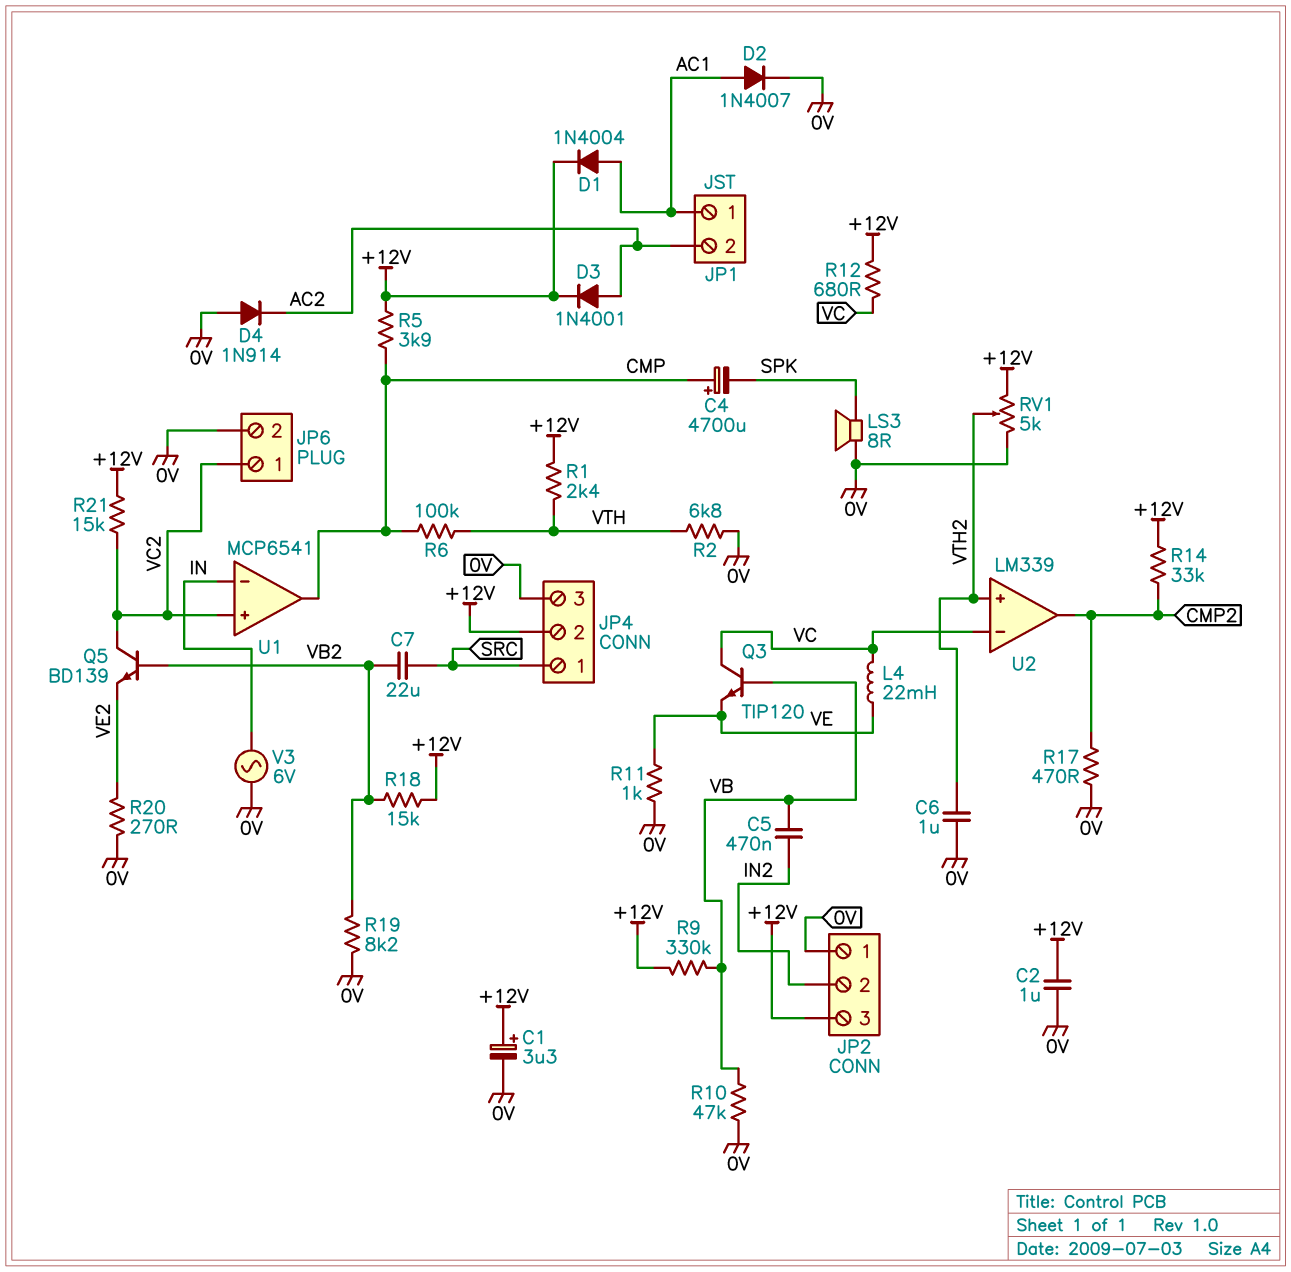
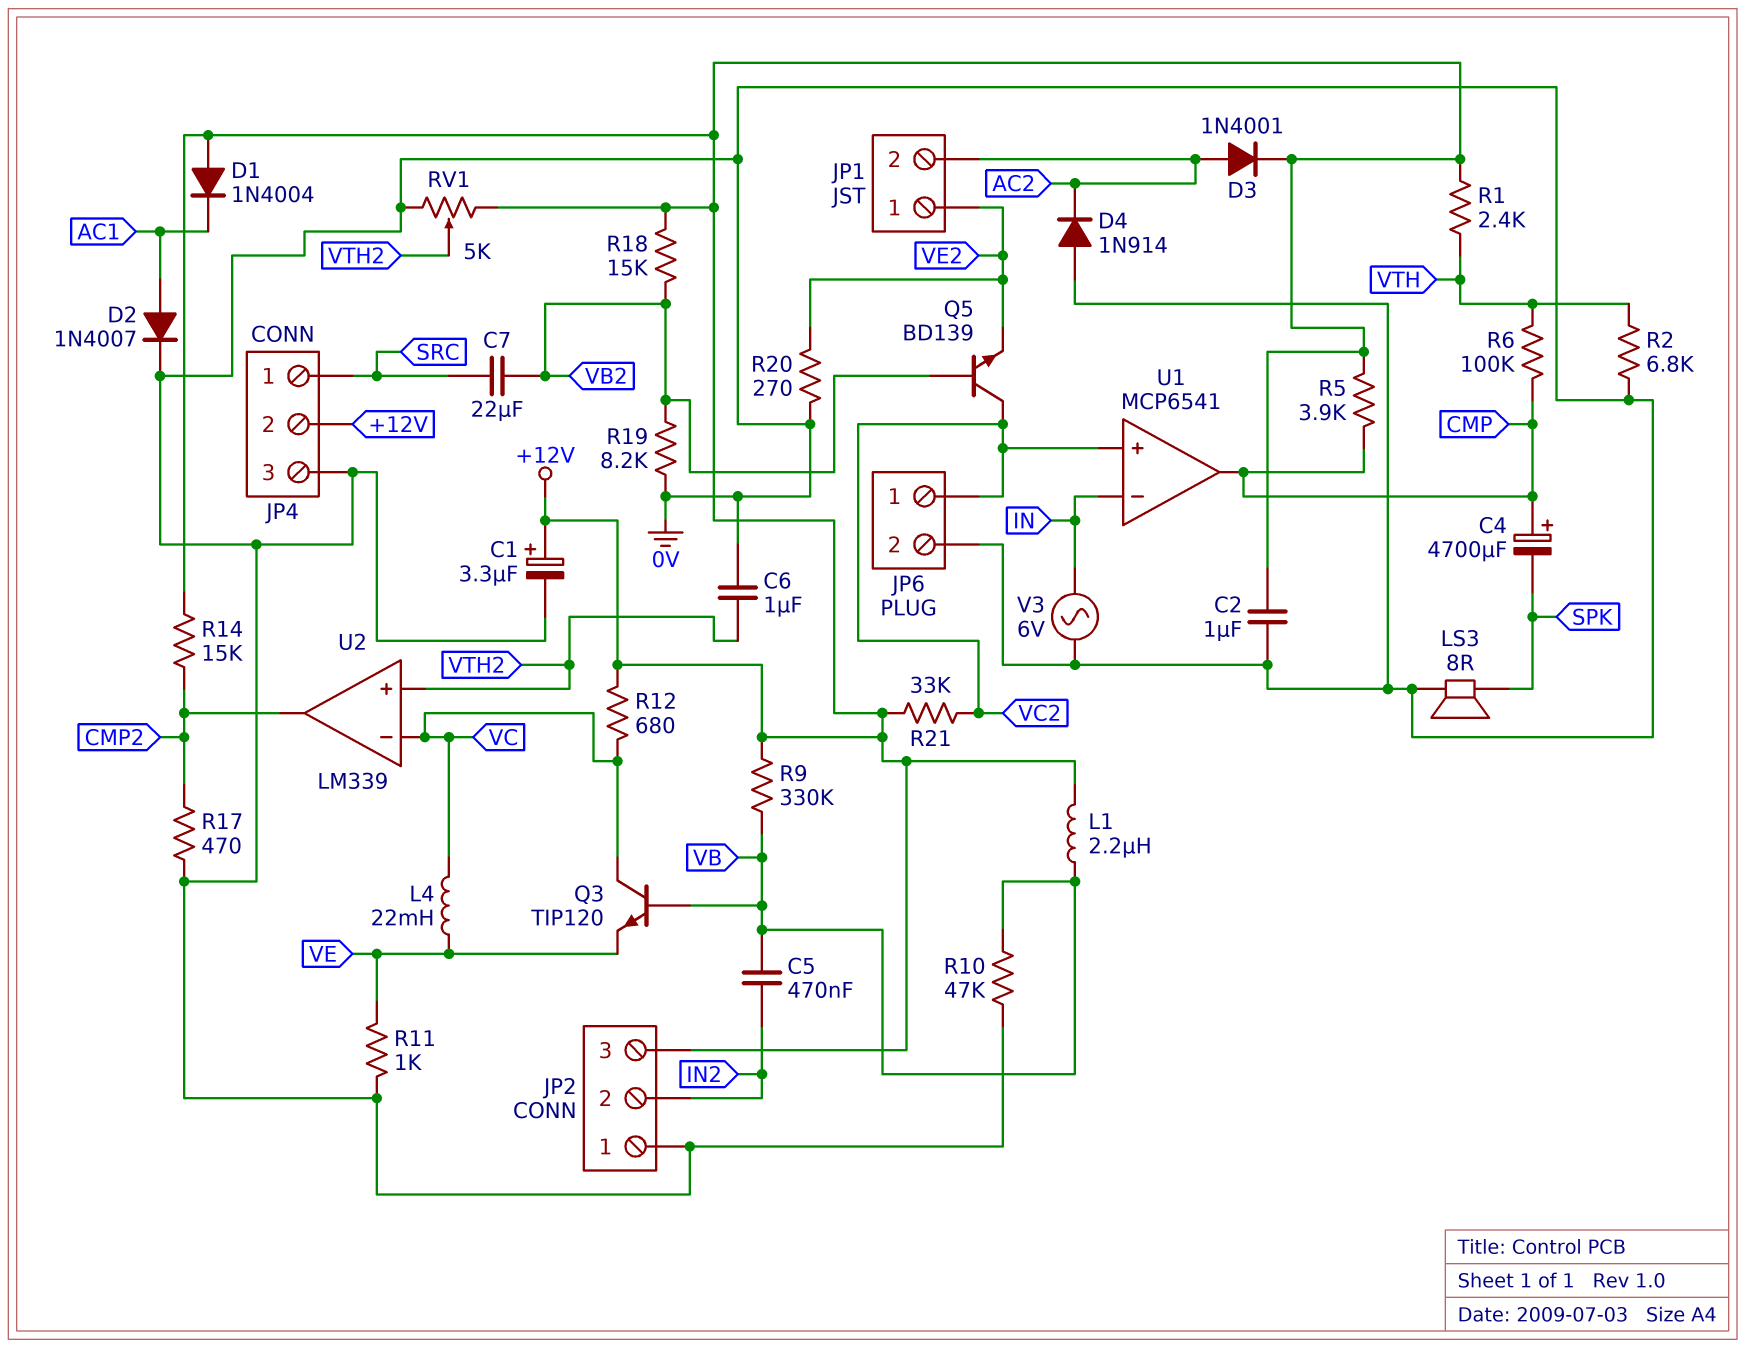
D1: diode 1N4004 (A AC1, K +12V) -> diode 1N4004 (A +12V, K AC1)
JP1 pin 1: AC1 -> VE2
L1: none -> 2.2uH (+12V, VB)
R14: 33k (+12V, CMP2) -> 15k (+12V, CMP2)
R21: 15k (+12V, VC2) -> 33k (+12V, VC2)

